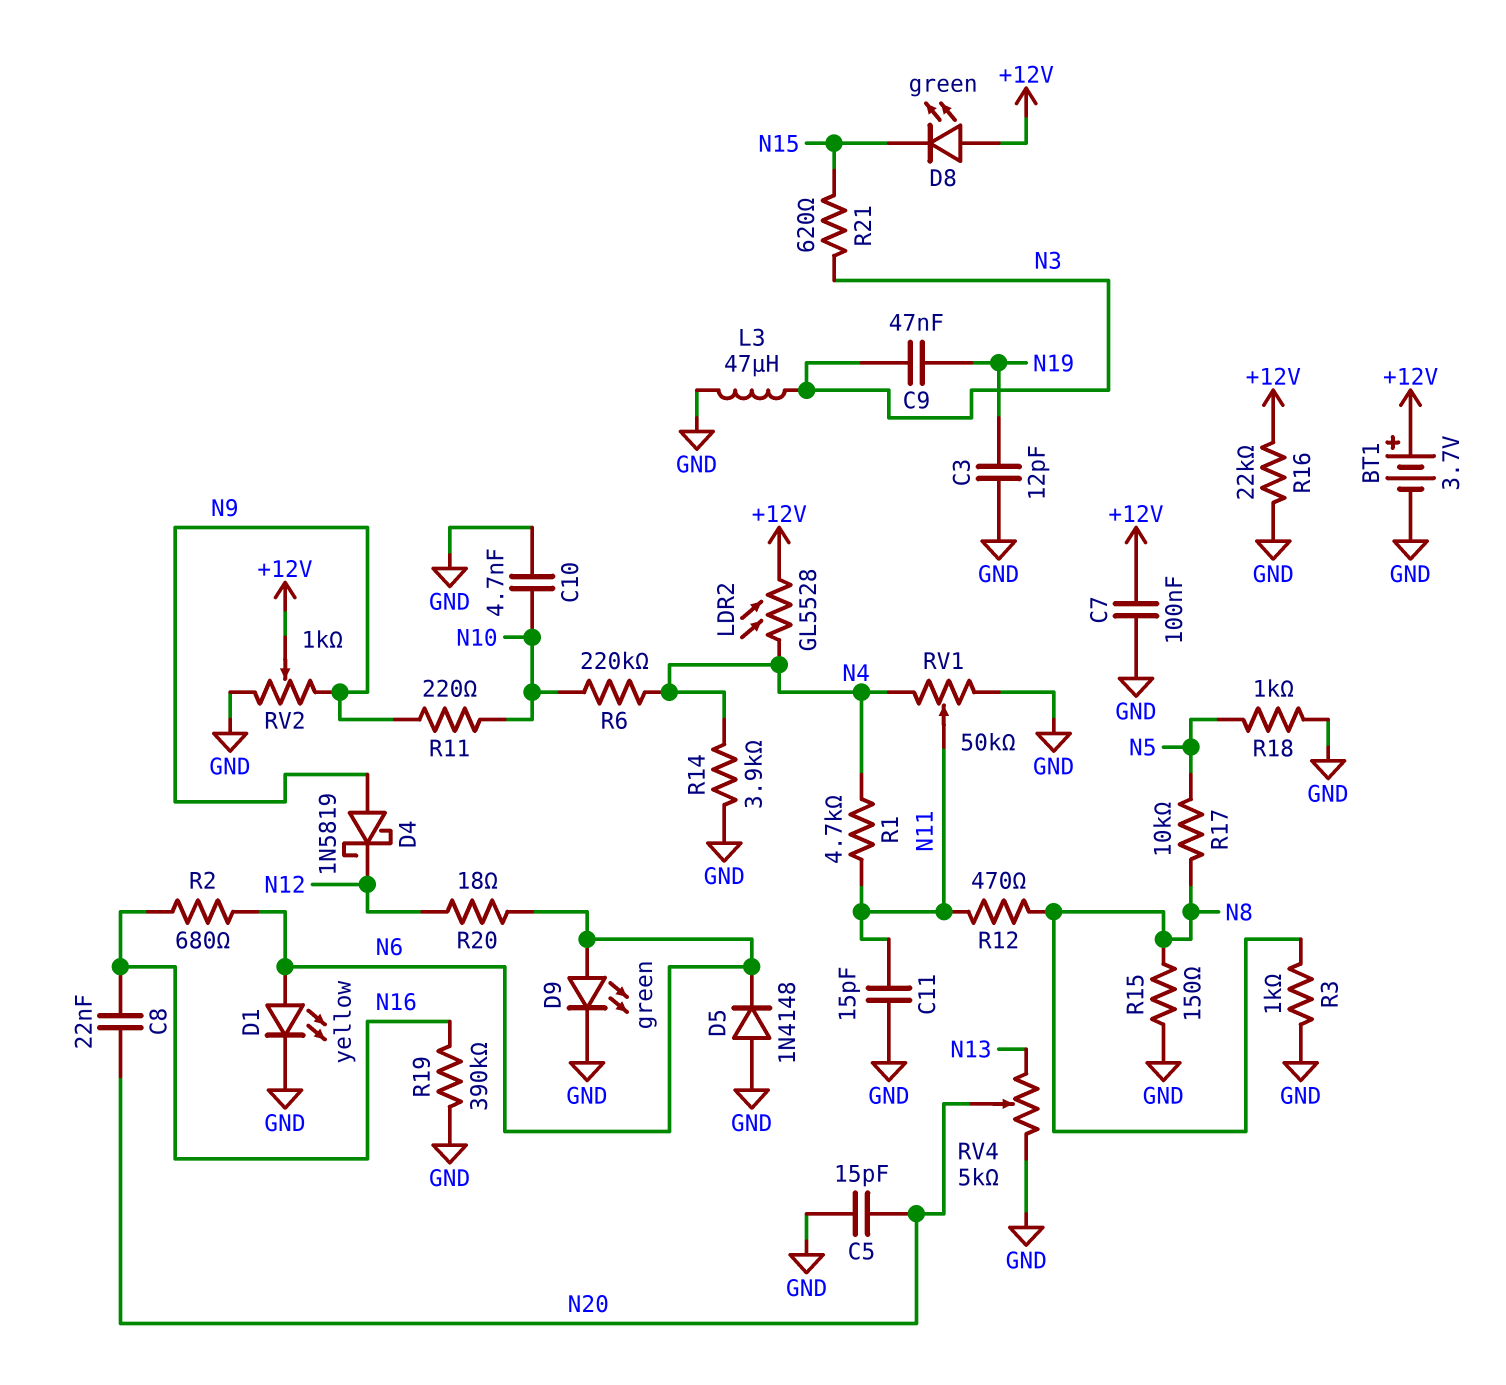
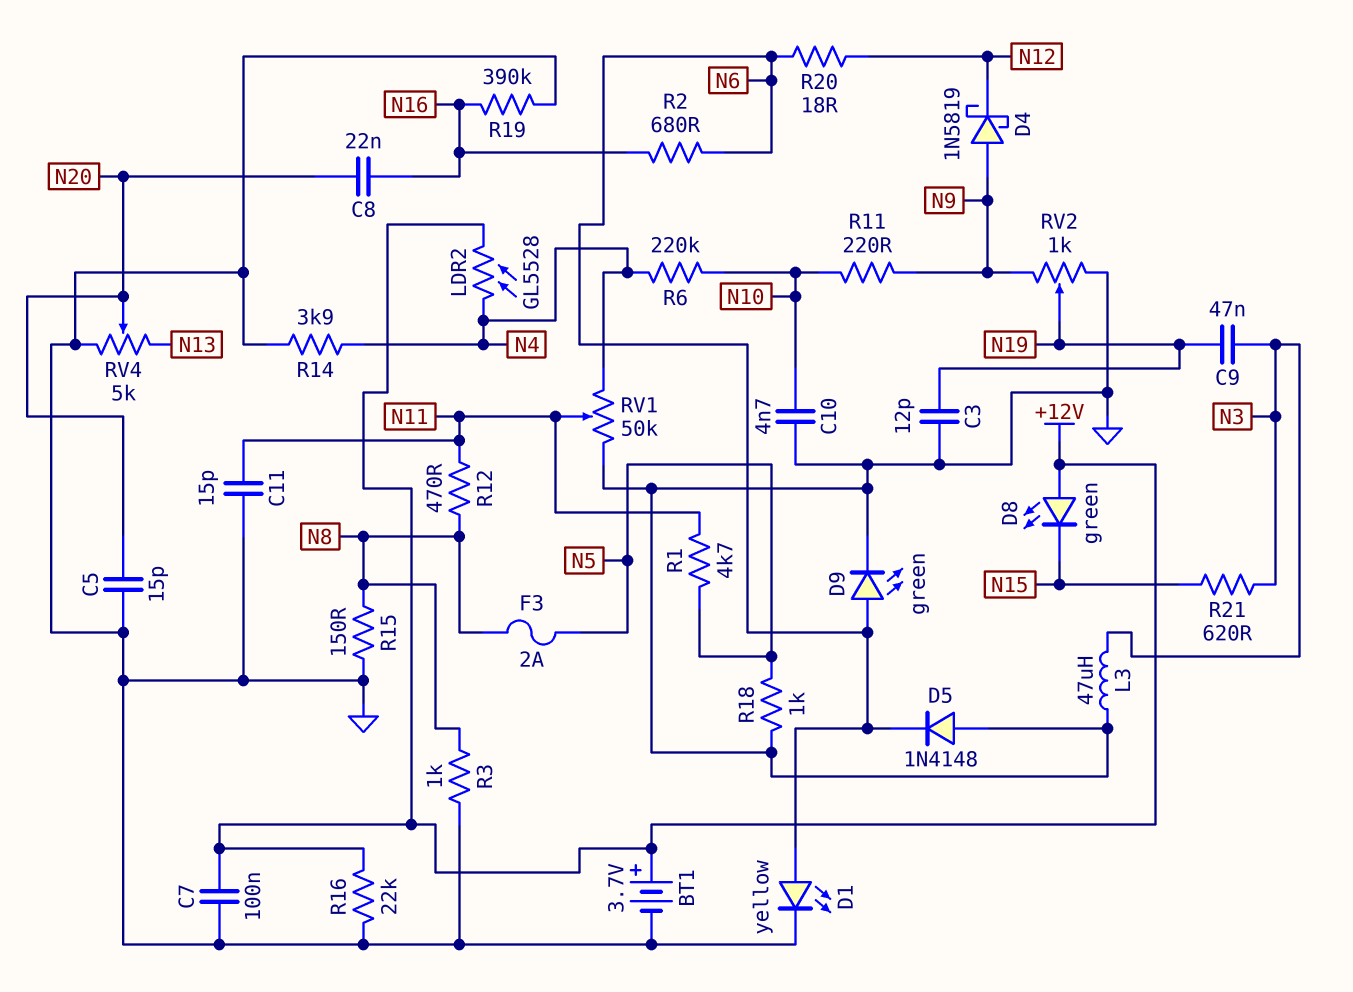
F3: none -> 2A (N5, N8)
R1: 4.7k (N4, N11) -> 4.7k (N5, N11)
R17: 10k (N5, N8) -> none
RV2: 1k (GND, N9, wiper +12V) -> 1k (GND, N9, wiper N19)

